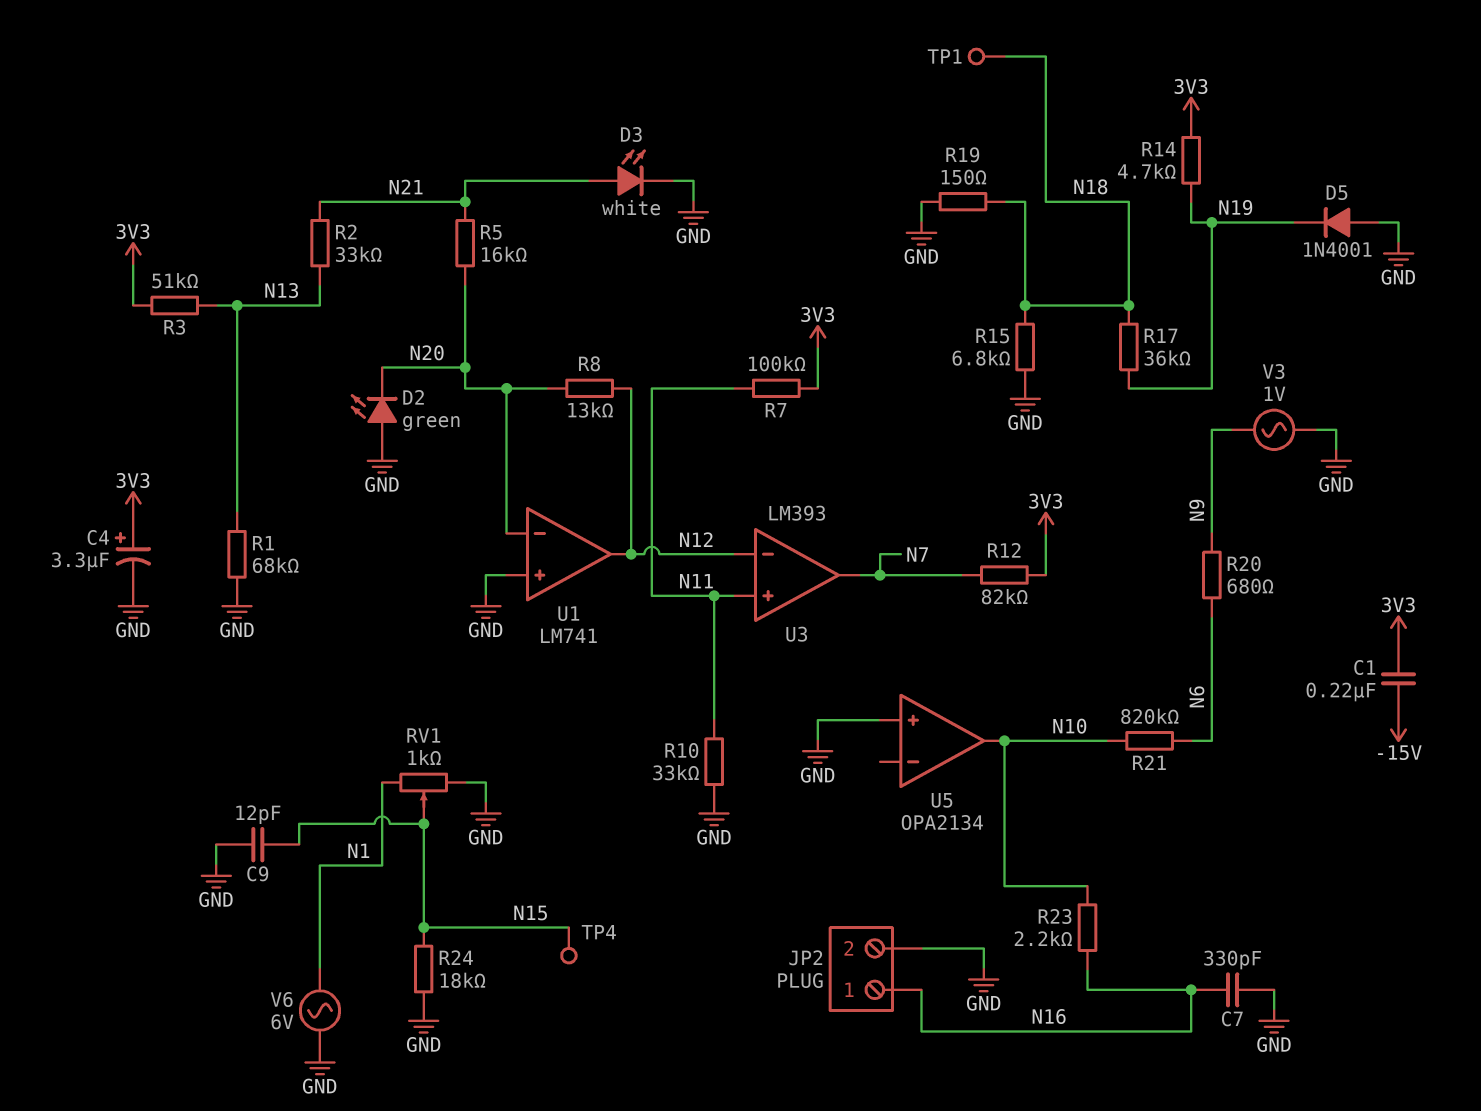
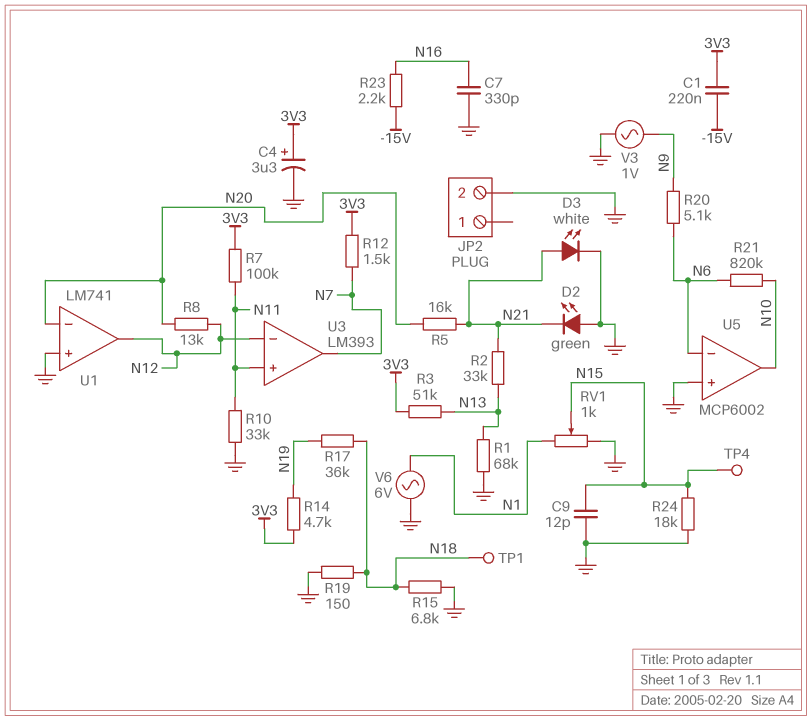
D2: LED green (A GND, K N20) -> LED green (A GND, K N21)
D5: diode 1N4001 (A GND, K N19) -> none
JP2 pin 1: N16 -> none
R12: 82k (3V3, N7) -> 1.5k (3V3, N7)
R20: 680 (N6, N9) -> 5.1k (N6, N9)
R23: 2.2k (N10, N16) -> 2.2k (-15V, N16)
U5: OPA2134 -> MCP6002
U5 pin in-: none -> N6

